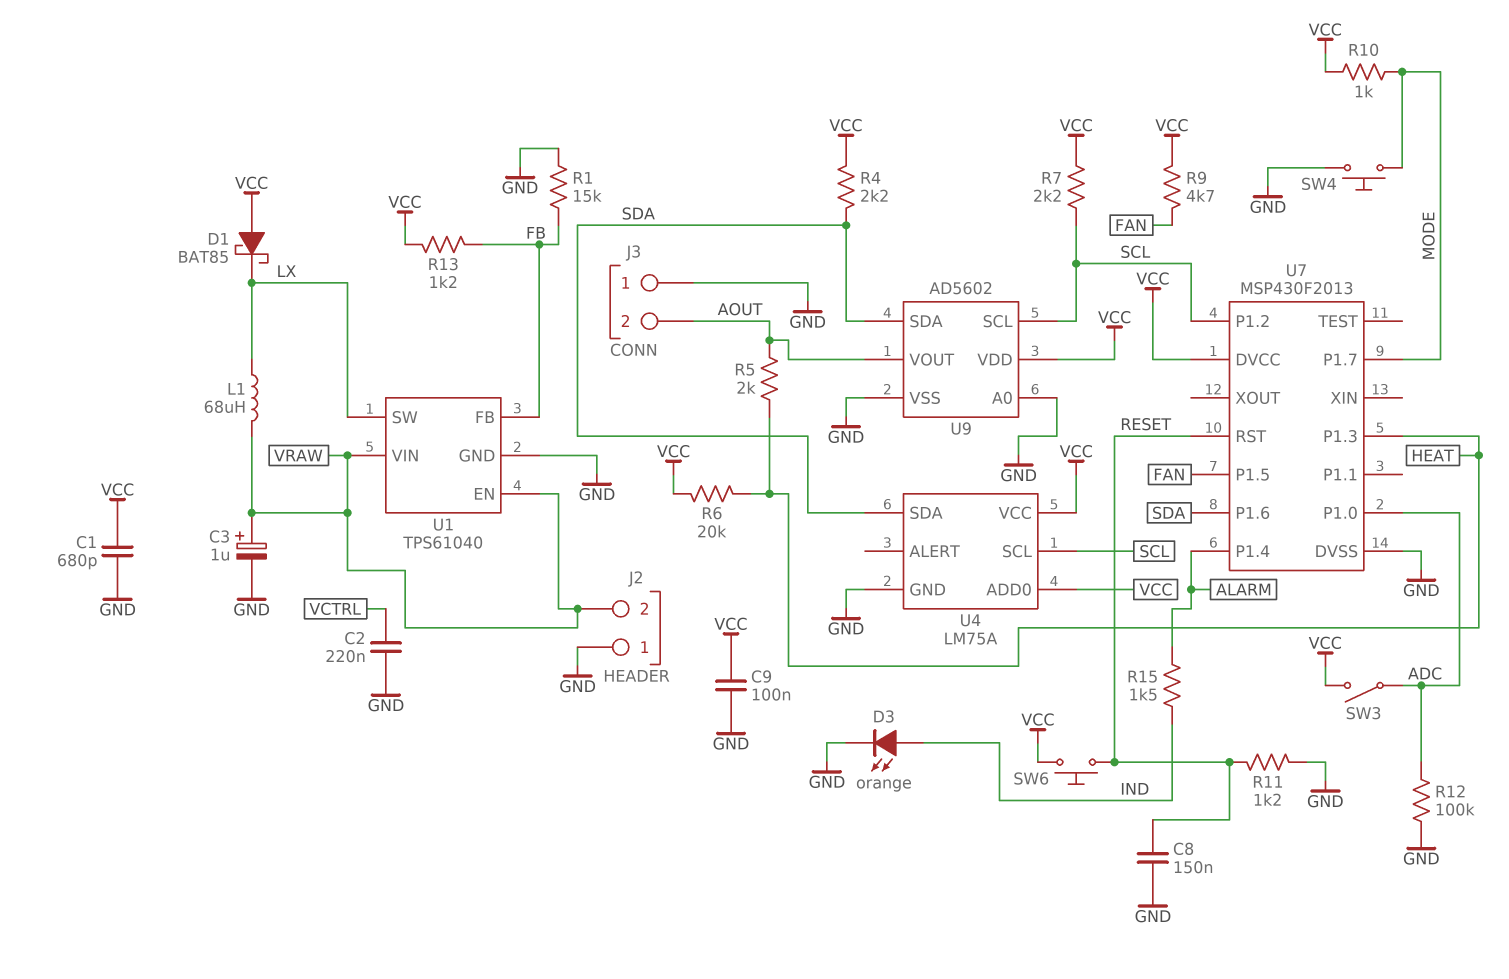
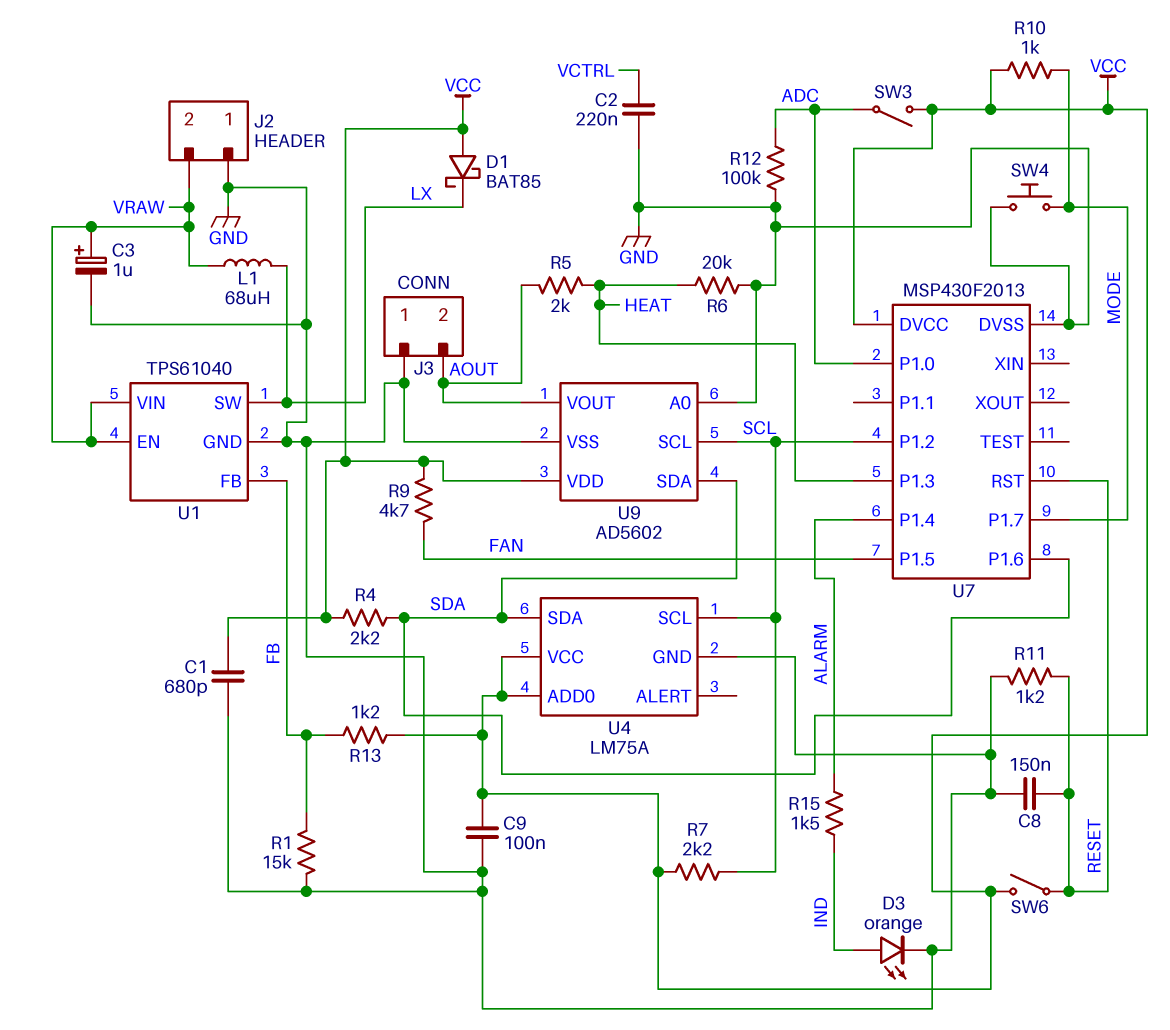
R6: 20k (HEAT, VCC) -> 20k (GND, HEAT)
SW6: button (RESET, VCC) -> switch (RESET, VCC)

